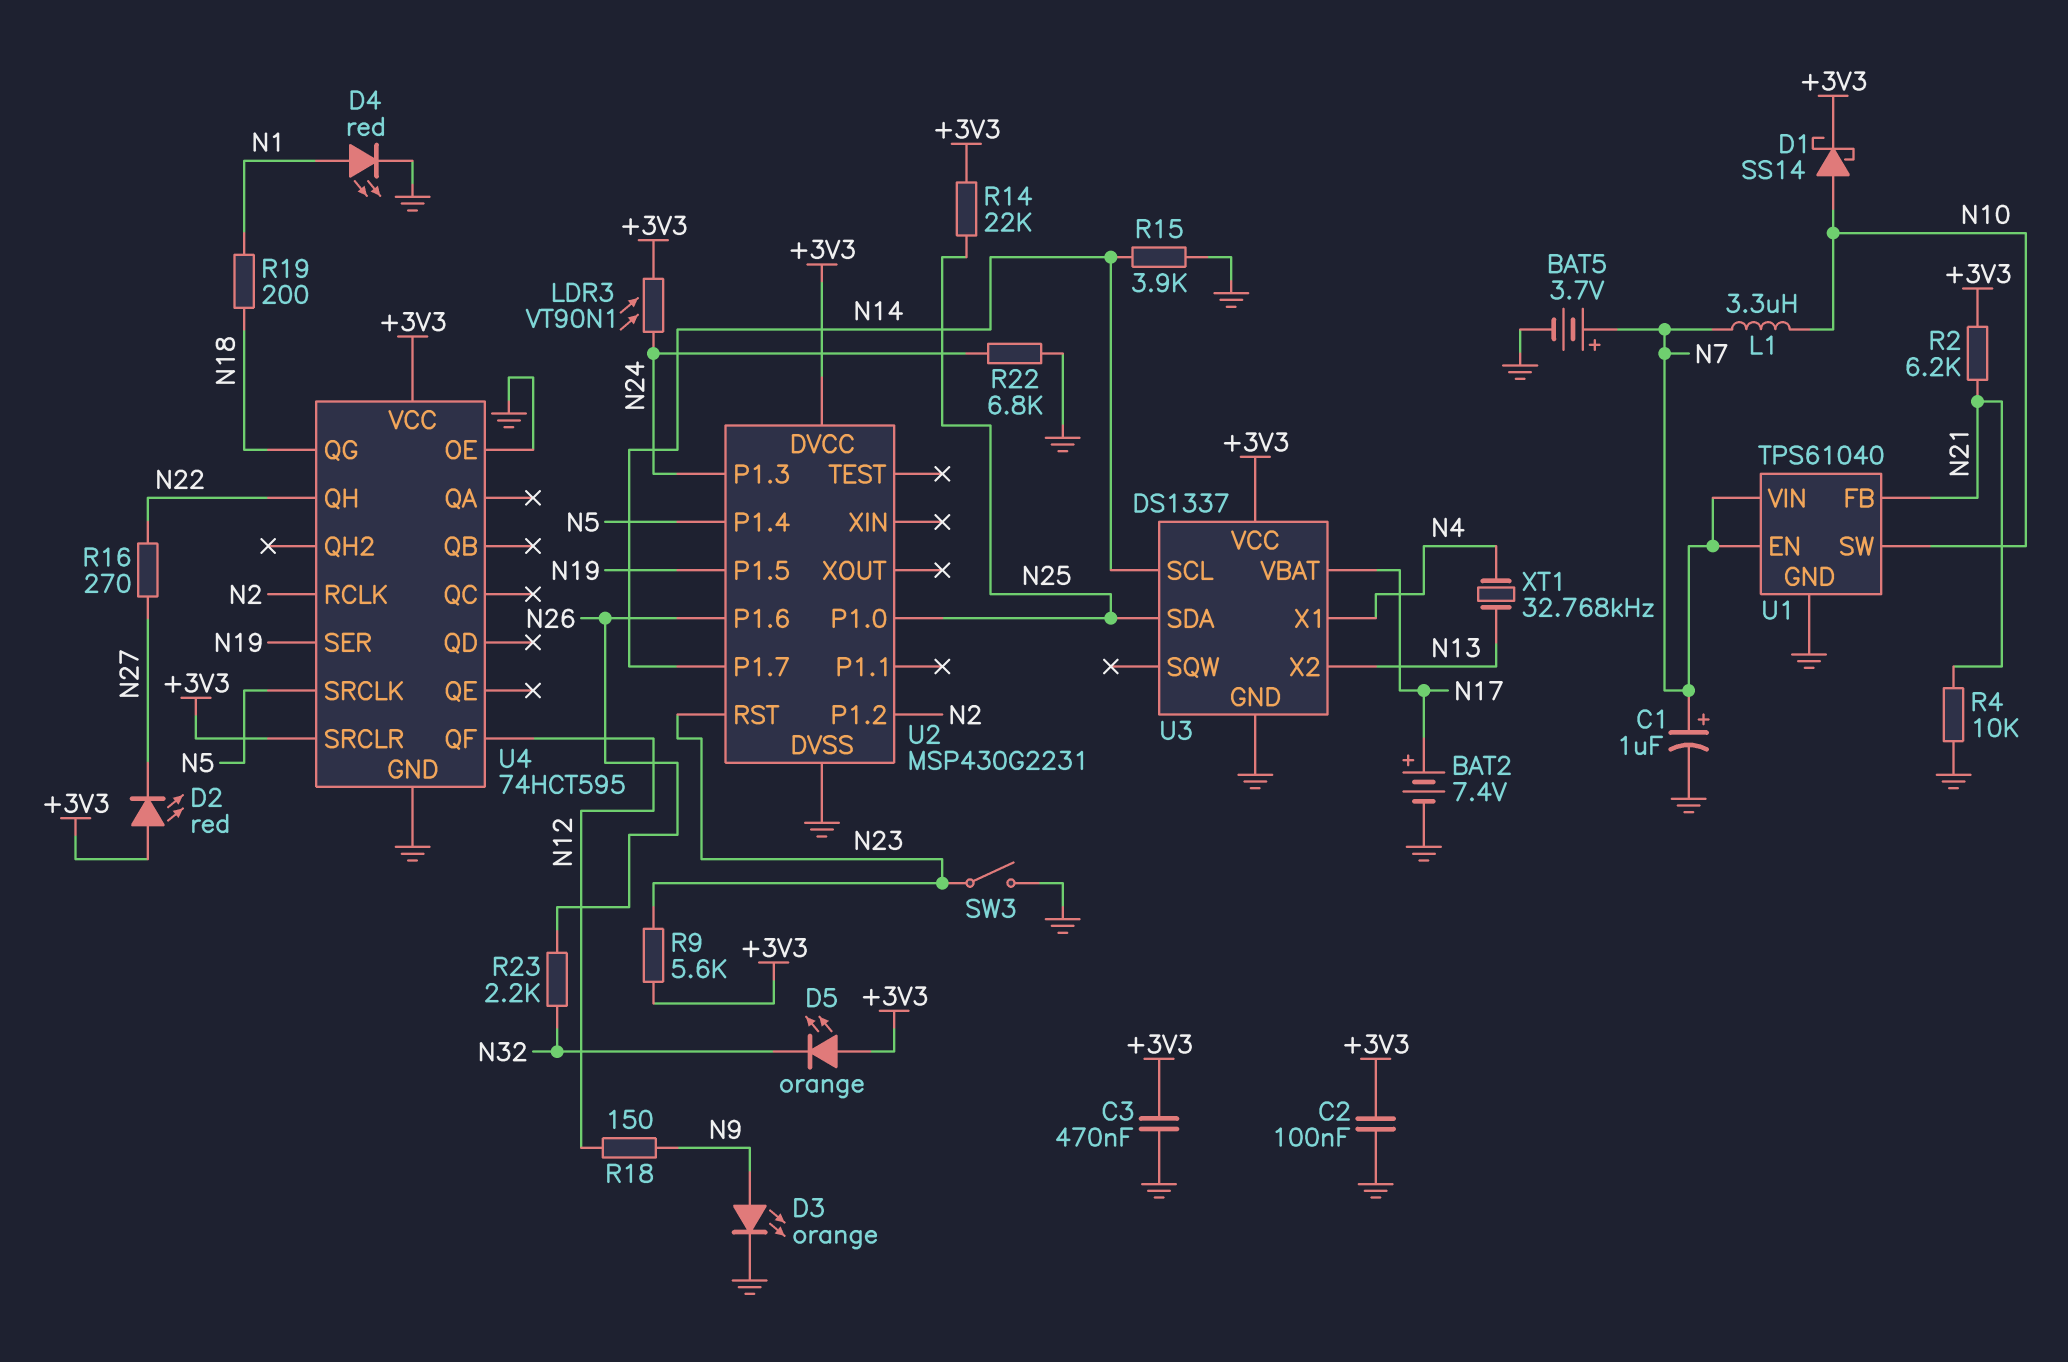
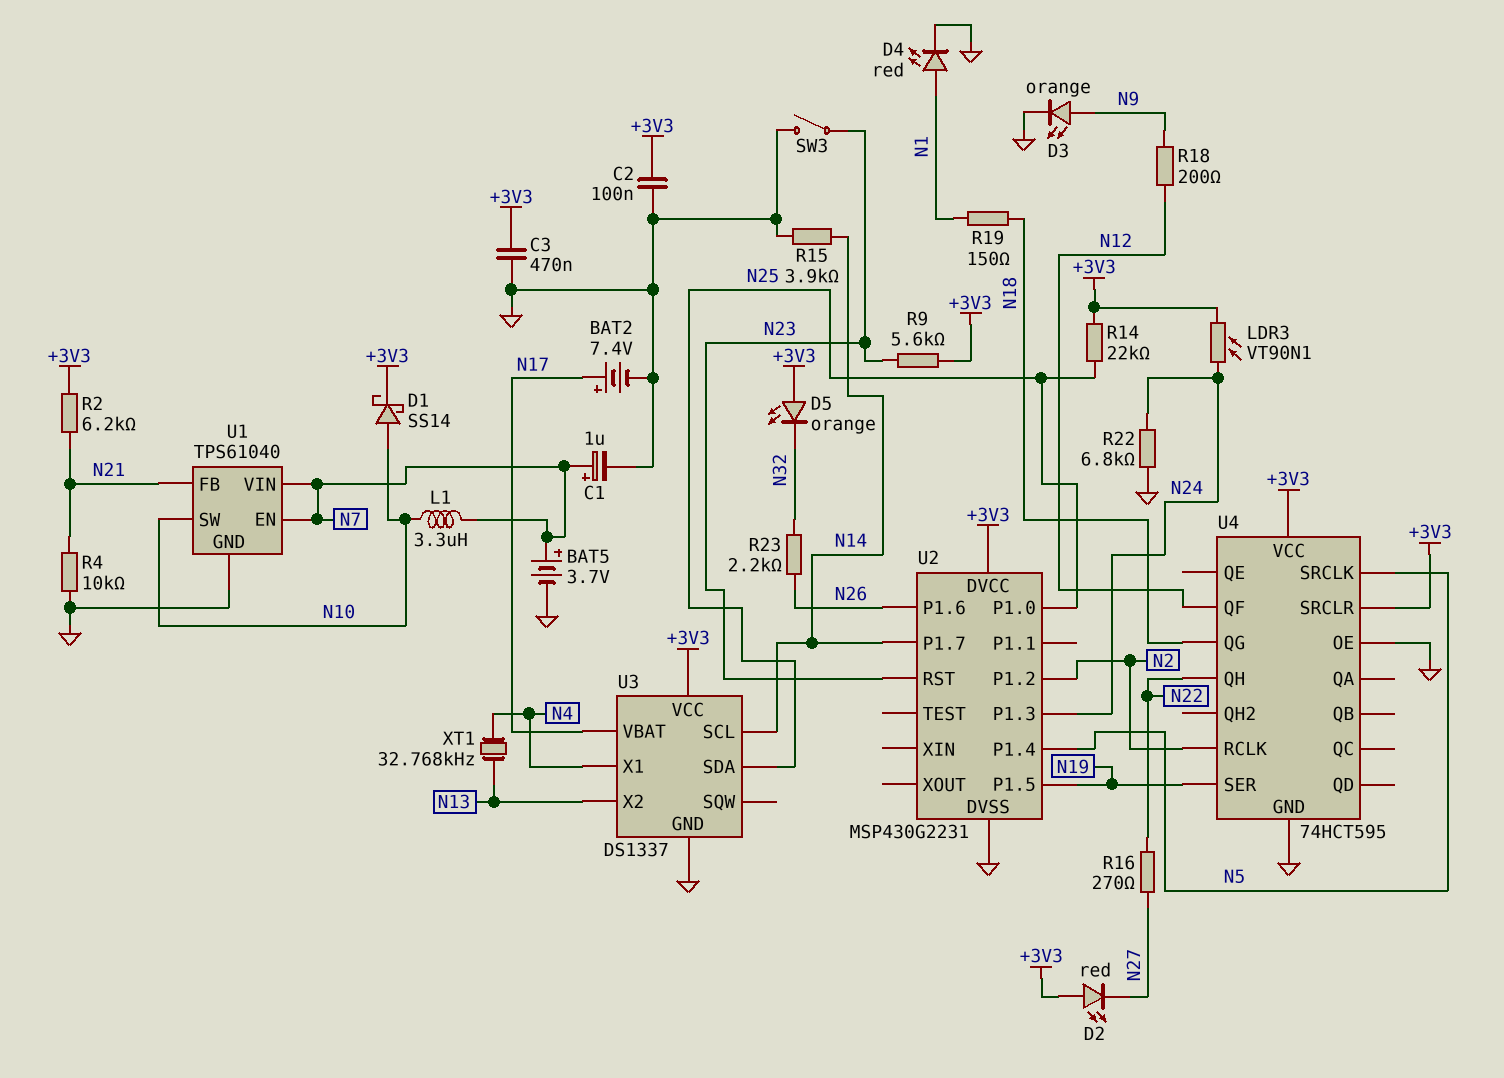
R18: 150 (N9, N12) -> 200 (N9, N12)
R19: 200 (N1, N18) -> 150 (N1, N18)

